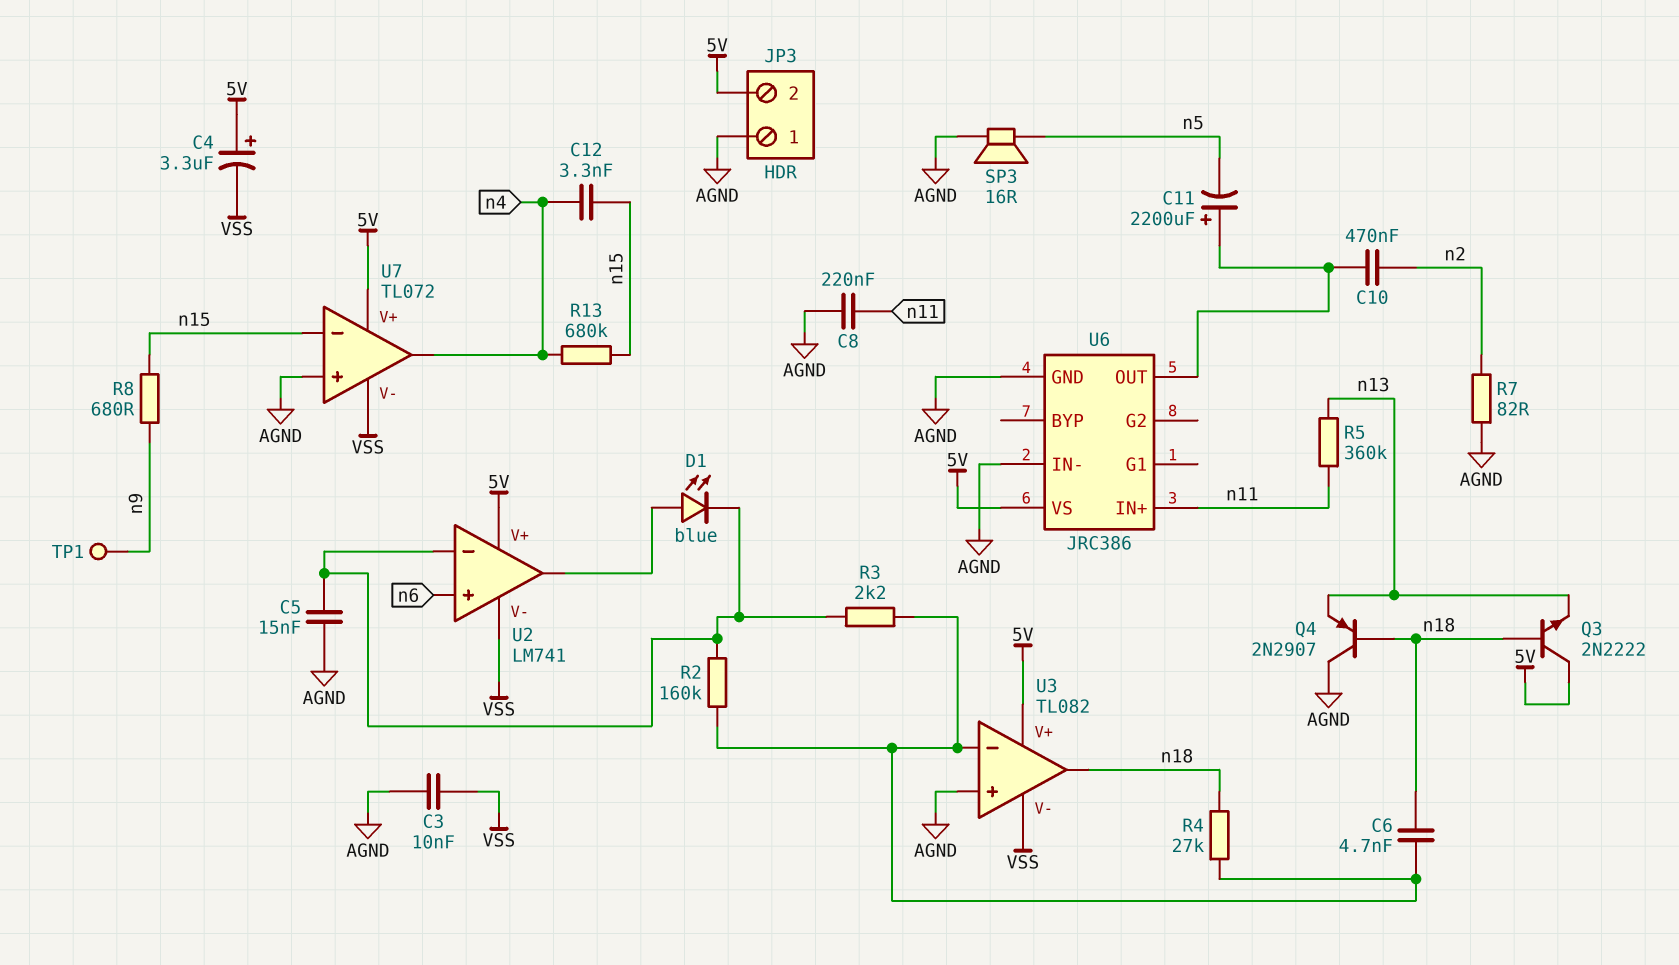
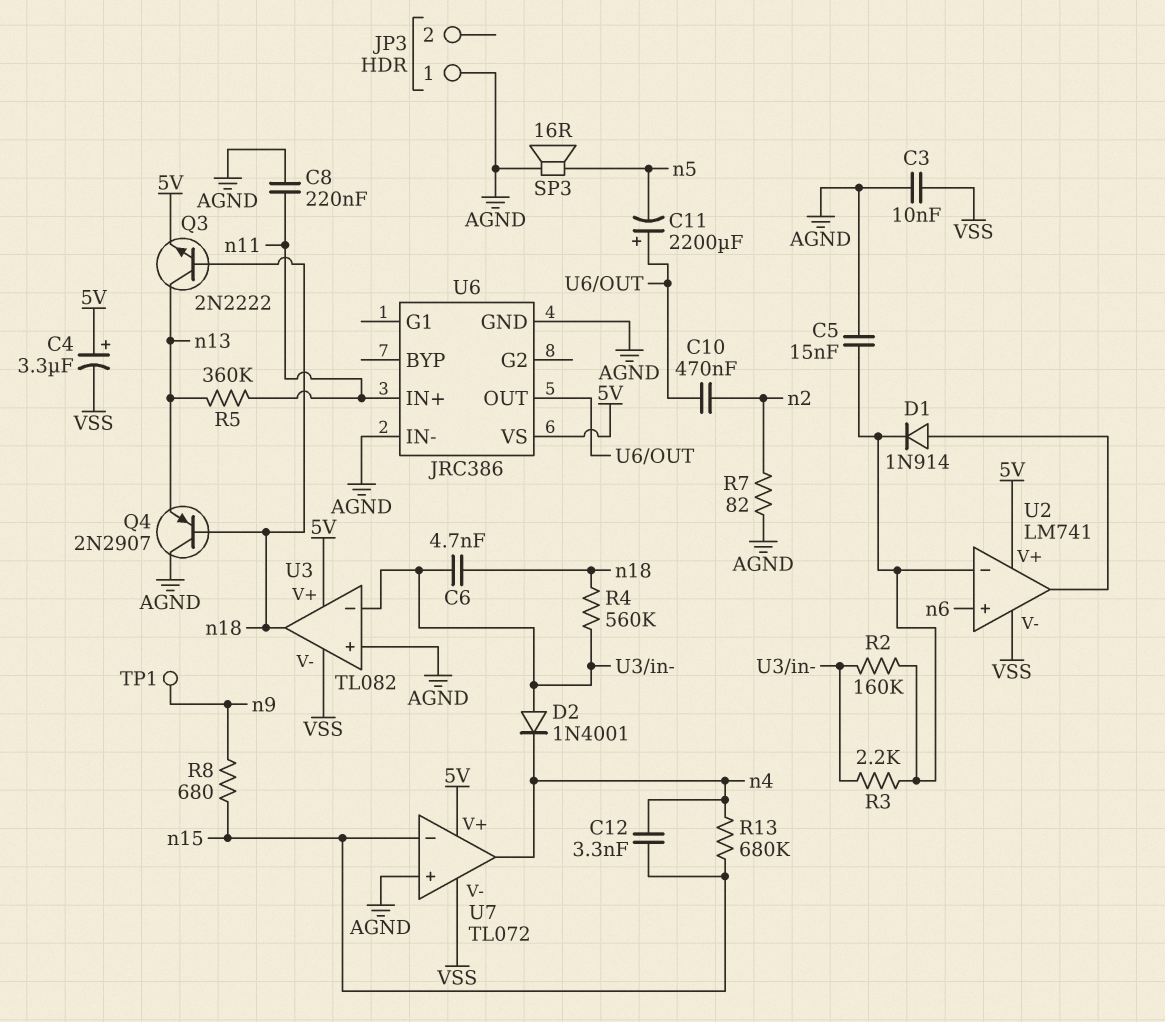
D1: LED blue (A U2/out, K U2/in-) -> diode 1N914 (A U2/out, K U2/in-)
D2: none -> diode 1N4001 (A U3/in-, K n4)
JP3 pin 2: 5V -> none
Q3: NPN 2N2222 (B n18, C 5V, E n13) -> NPN 2N2222 (B n18, C n13, E 5V)
R4: 27k (U3/in-, n18) -> 560k (U3/in-, n18)

